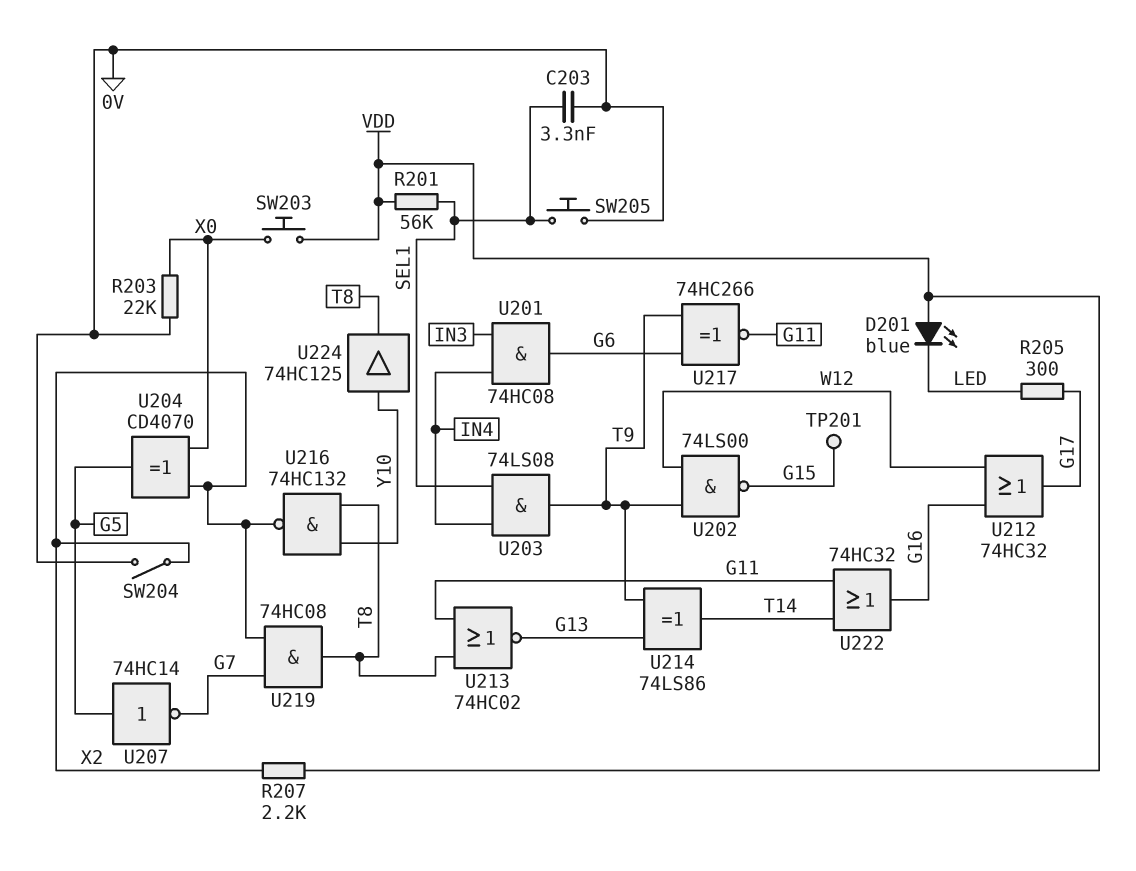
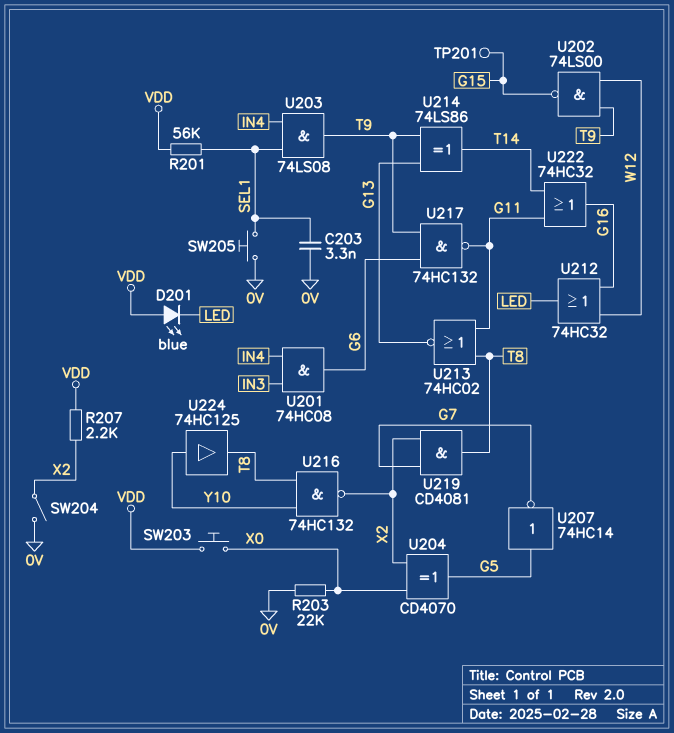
R205: 300 (G17, LED) -> none
U212: OR 74HC32 (in G16, in W12, out G17) -> OR 74HC32 (in G16, in W12, out LED)
U217: XNOR 74HC266 (in G6, in T9, out G11) -> NAND 74HC132 (in G6, in T9, out G11)
U219: AND 74HC08 (in G7, in X2, out T8) -> AND CD4081 (in G7, in X2, out T8)

